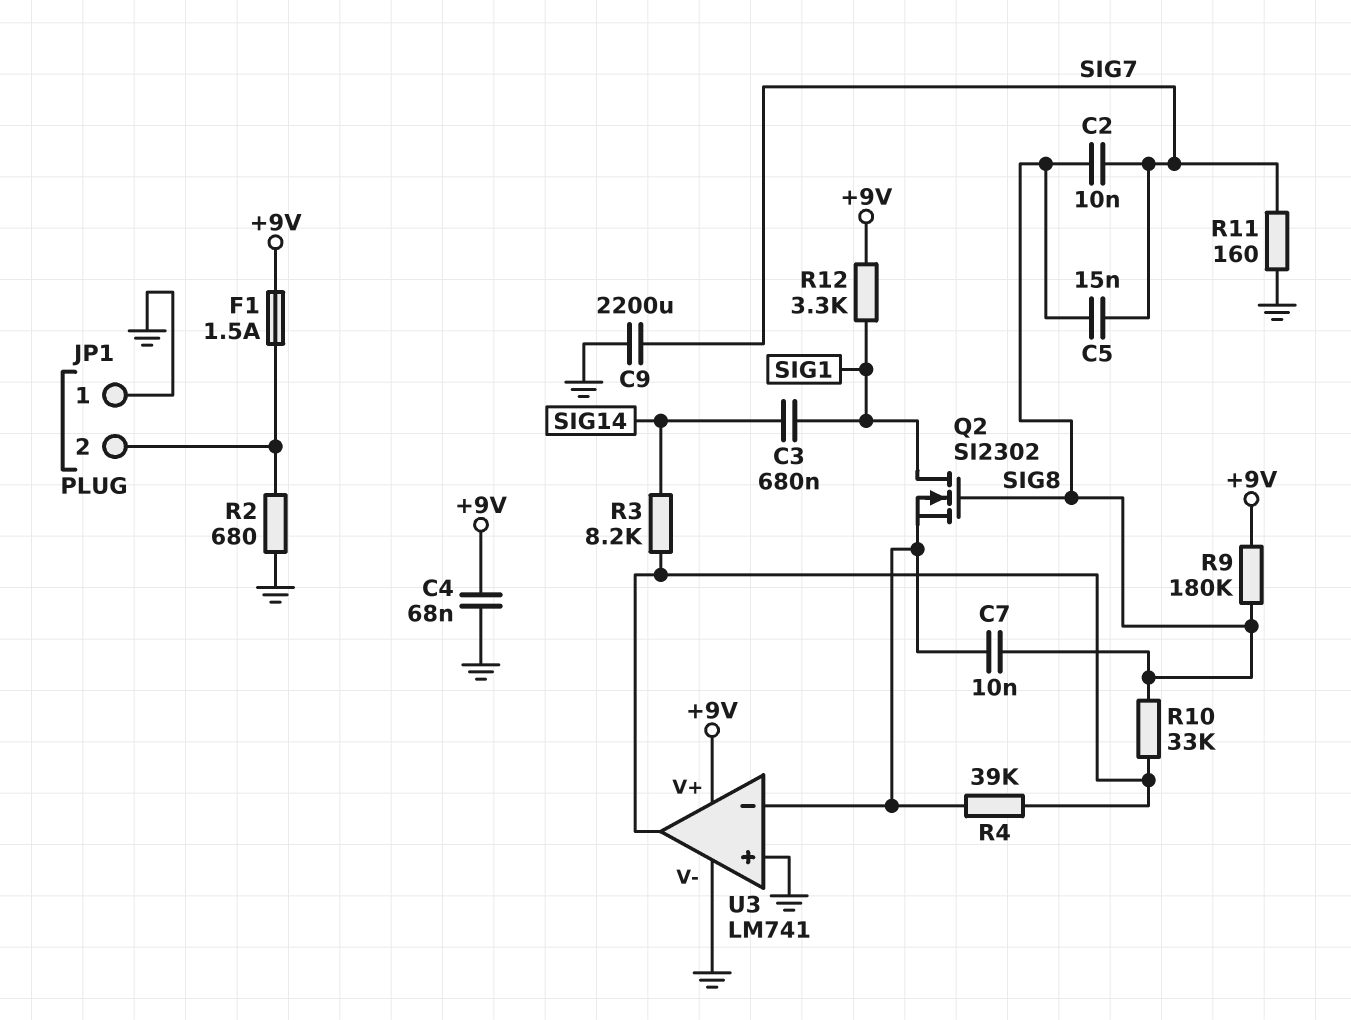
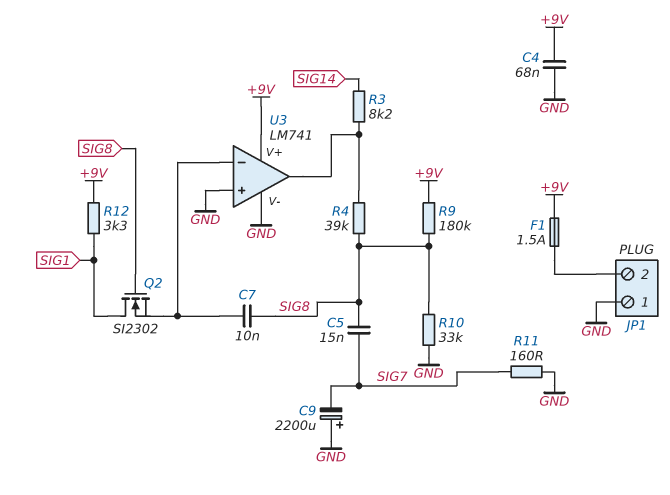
C2: 10nF (SIG7, SIG8) -> none
C3: 680nF (SIG1, SIG14) -> none
C9: 2200uF (GND, SIG7) -> 2200uF (plus GND, minus SIG7)
R2: 680 (GND, JP1/2) -> none
R4: 39k (U3/in-, U3/out) -> 39k (SIG8, U3/out)
R10: 33k (SIG8, U3/out) -> 33k (GND, SIG8)

